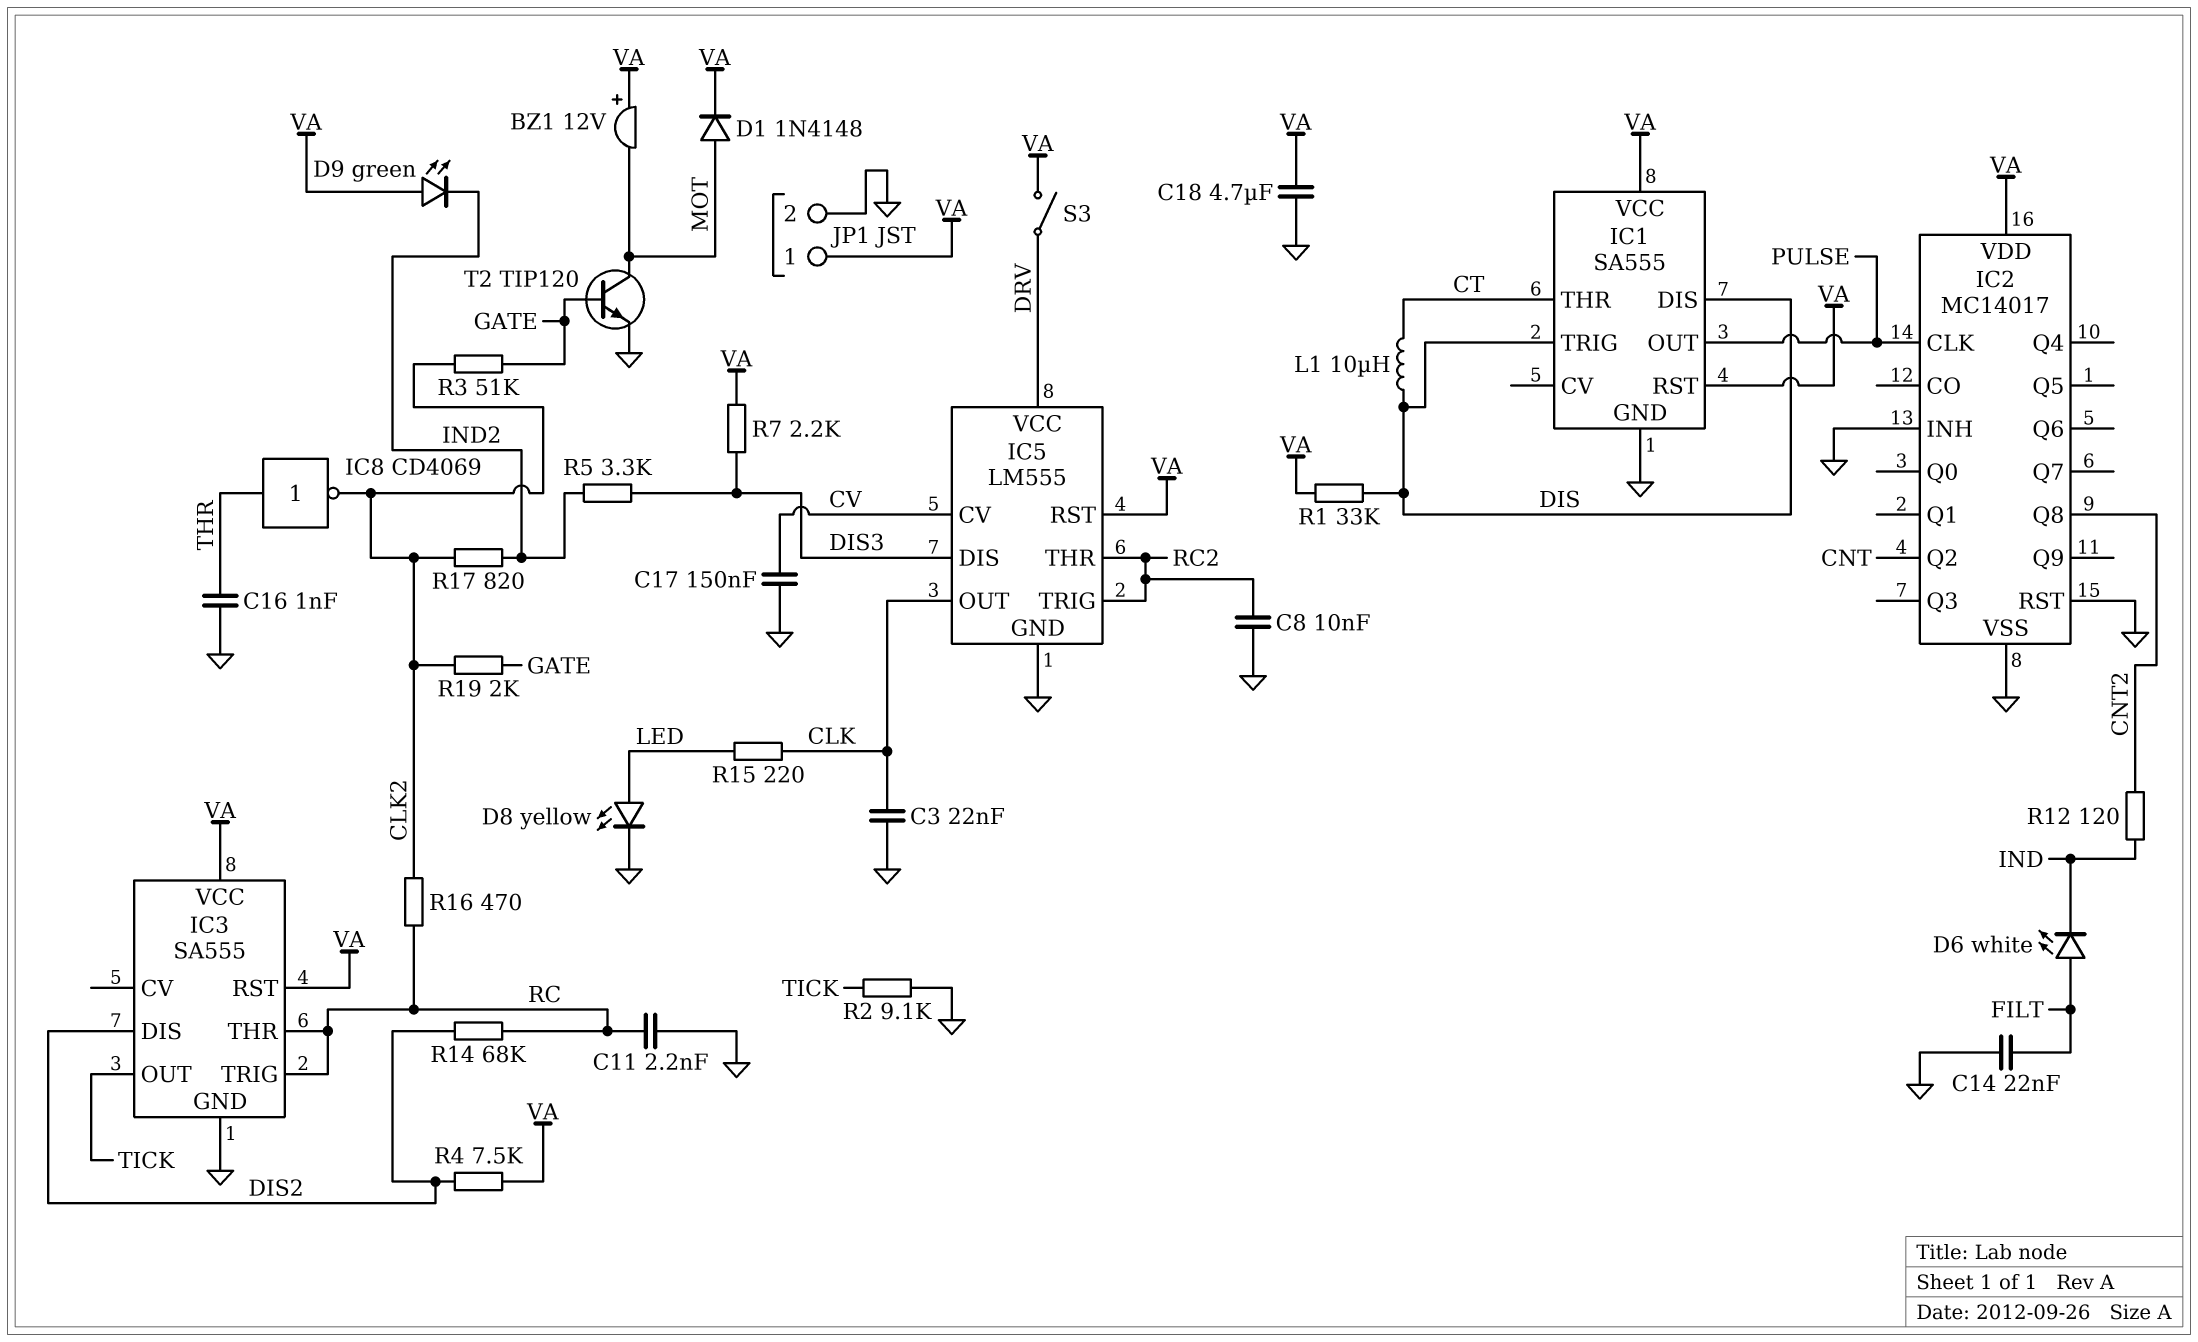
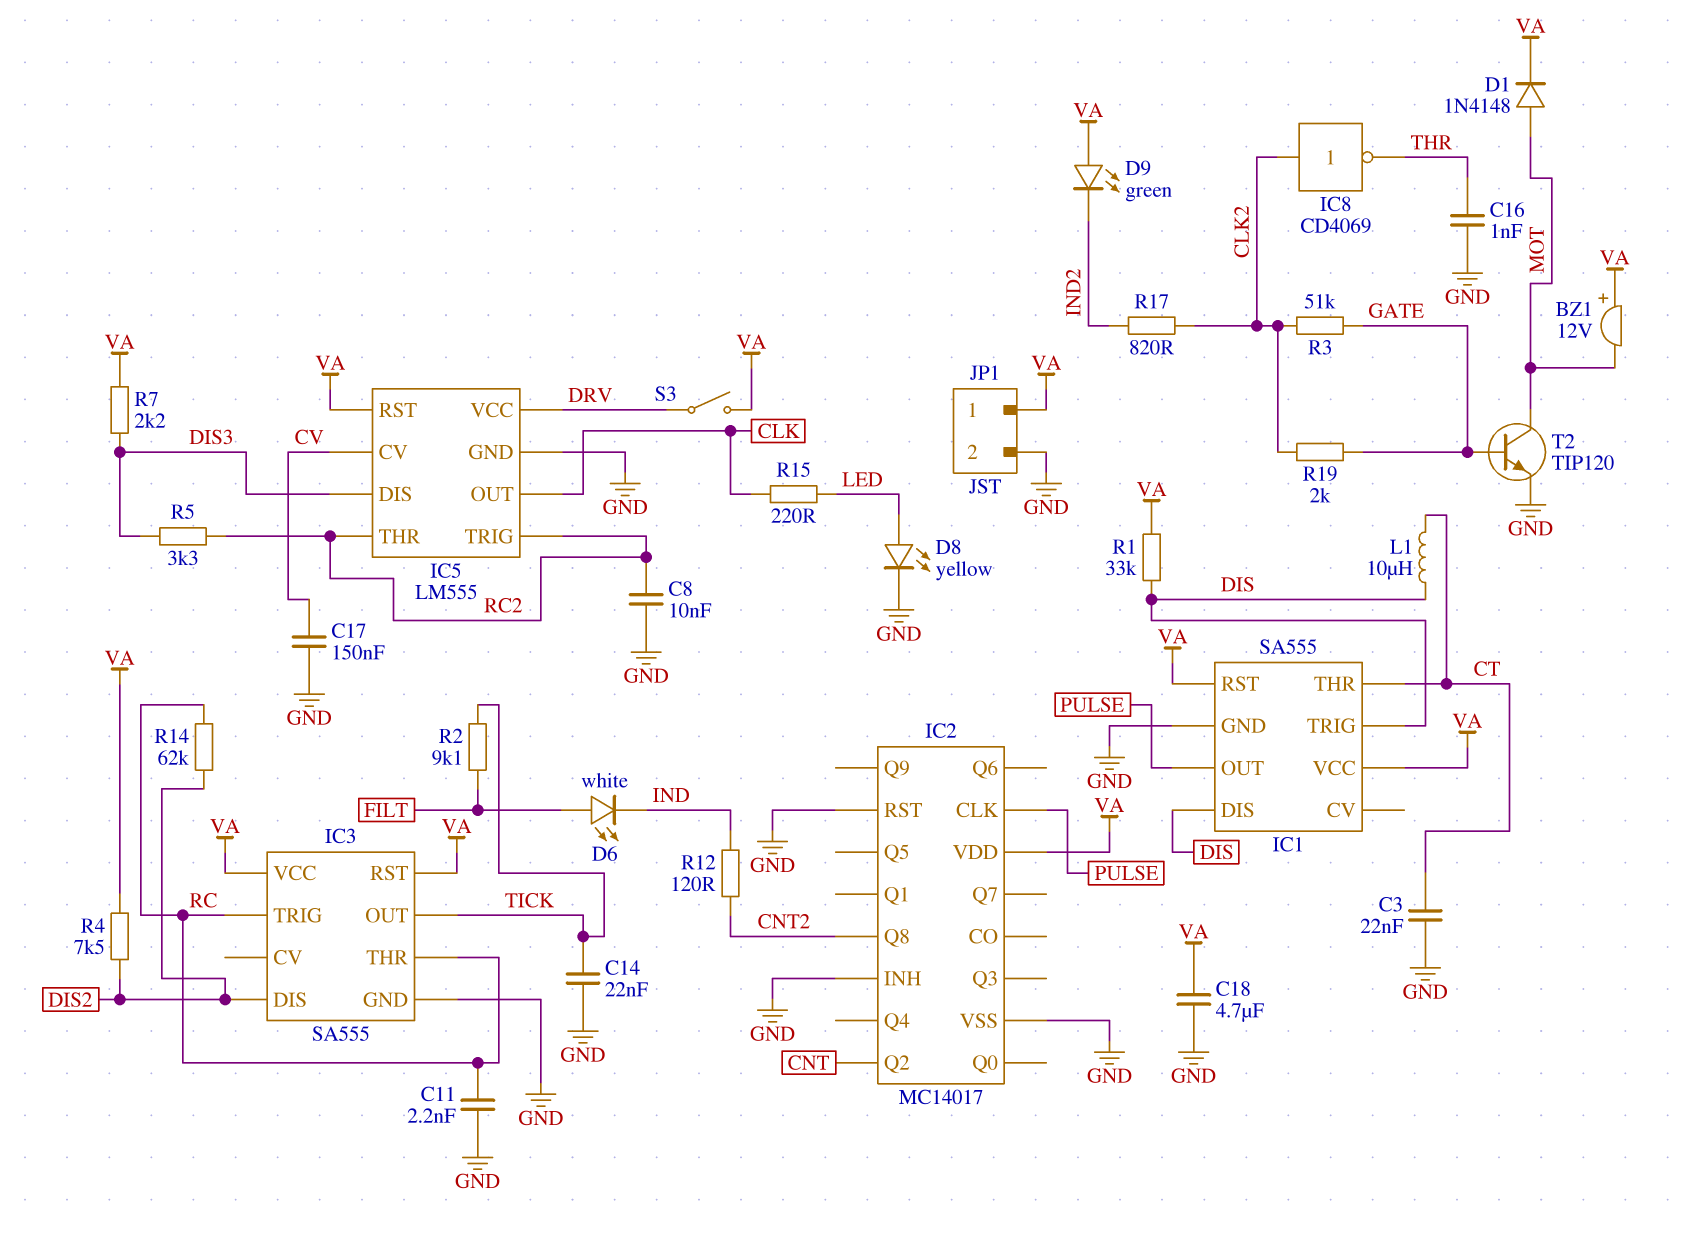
C3: 22nF (CLK, GND) -> 22nF (CT, GND)
C14: 22nF (FILT, GND) -> 22nF (GND, TICK)
IC8: NOT CD4069 (in THR, out CLK2) -> NOT CD4069 (in CLK2, out THR)
R2: 9.1k (GND, TICK) -> 9.1k (FILT, TICK)
R5: 3.3k (DIS3, IND2) -> 3.3k (DIS3, RC2)
R14: 68k (DIS2, RC) -> 62k (DIS2, RC)
R16: 470 (CLK2, RC) -> none

